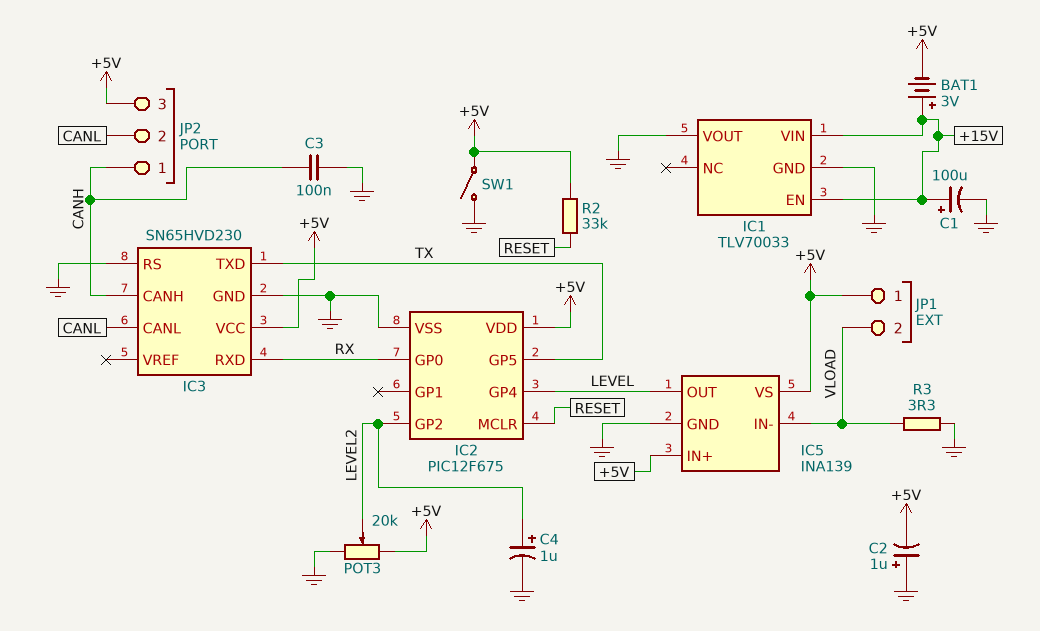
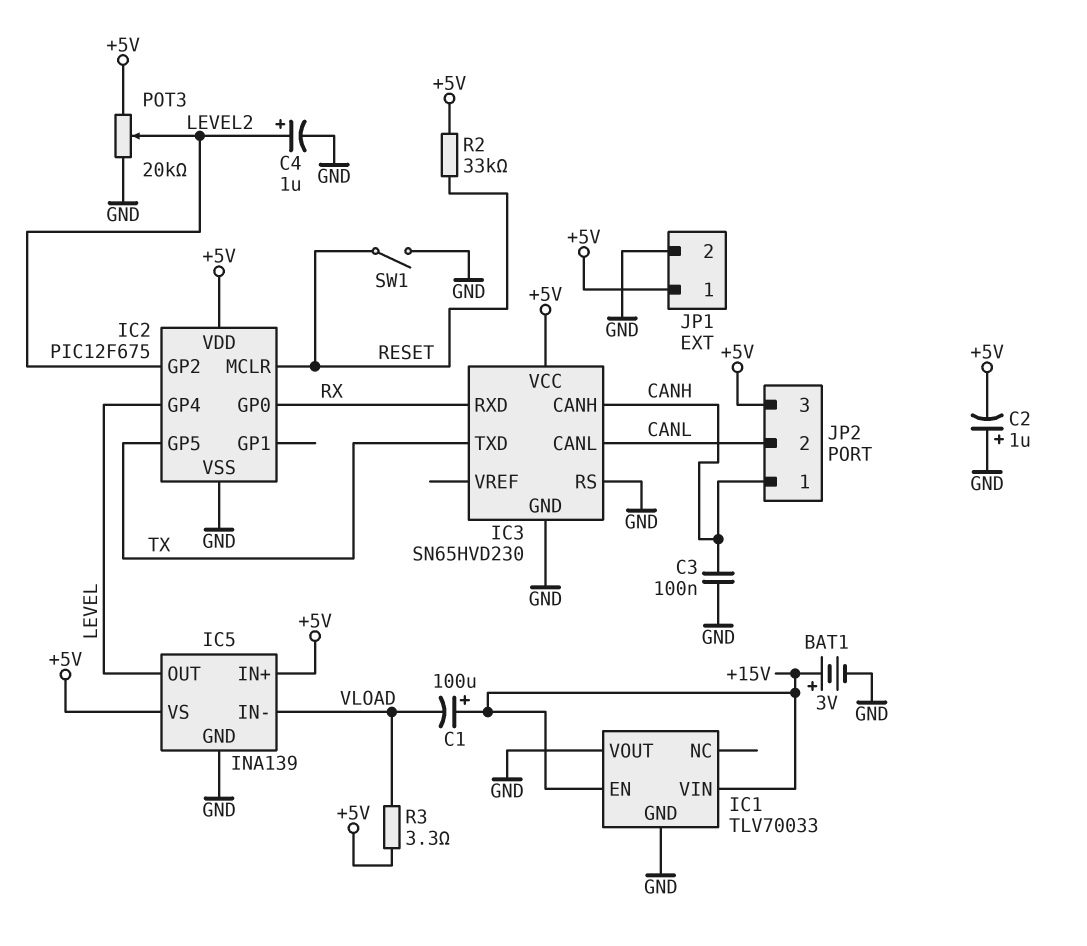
BAT1: 3V (plus +15V, minus +5V) -> 3V (plus +15V, minus GND)
C1: 100uF (plus +15V, minus GND) -> 100uF (plus +15V, minus VLOAD)
JP1 pin 2: VLOAD -> GND
R3: 3.3 (GND, VLOAD) -> 3.3 (+5V, VLOAD)
SW1: switch (+5V, GND) -> switch (GND, RESET)

